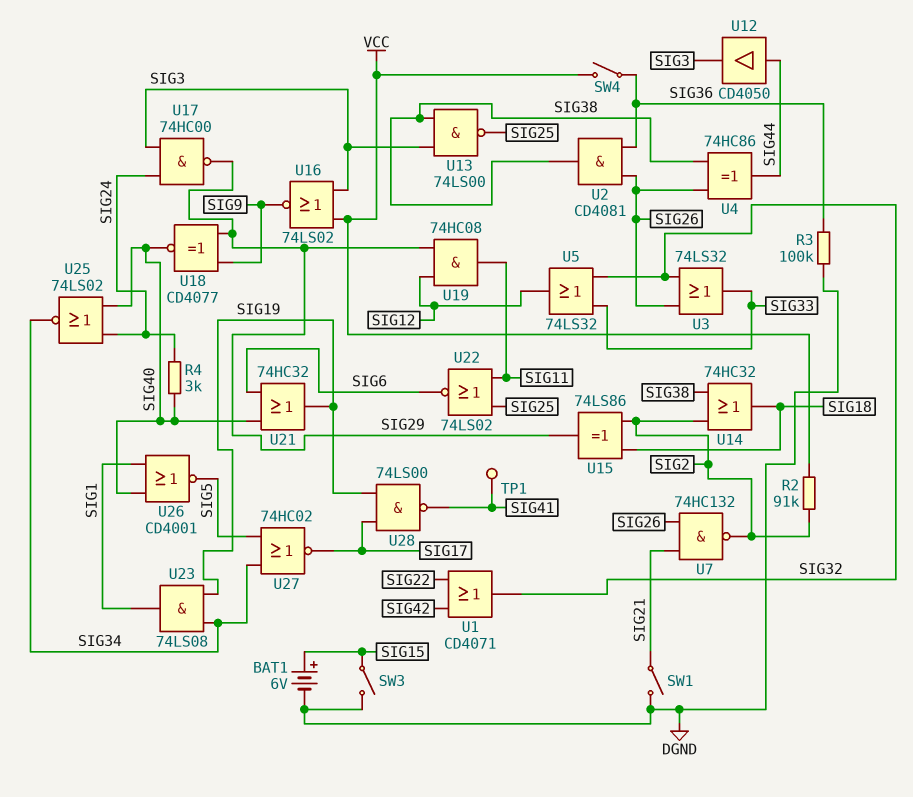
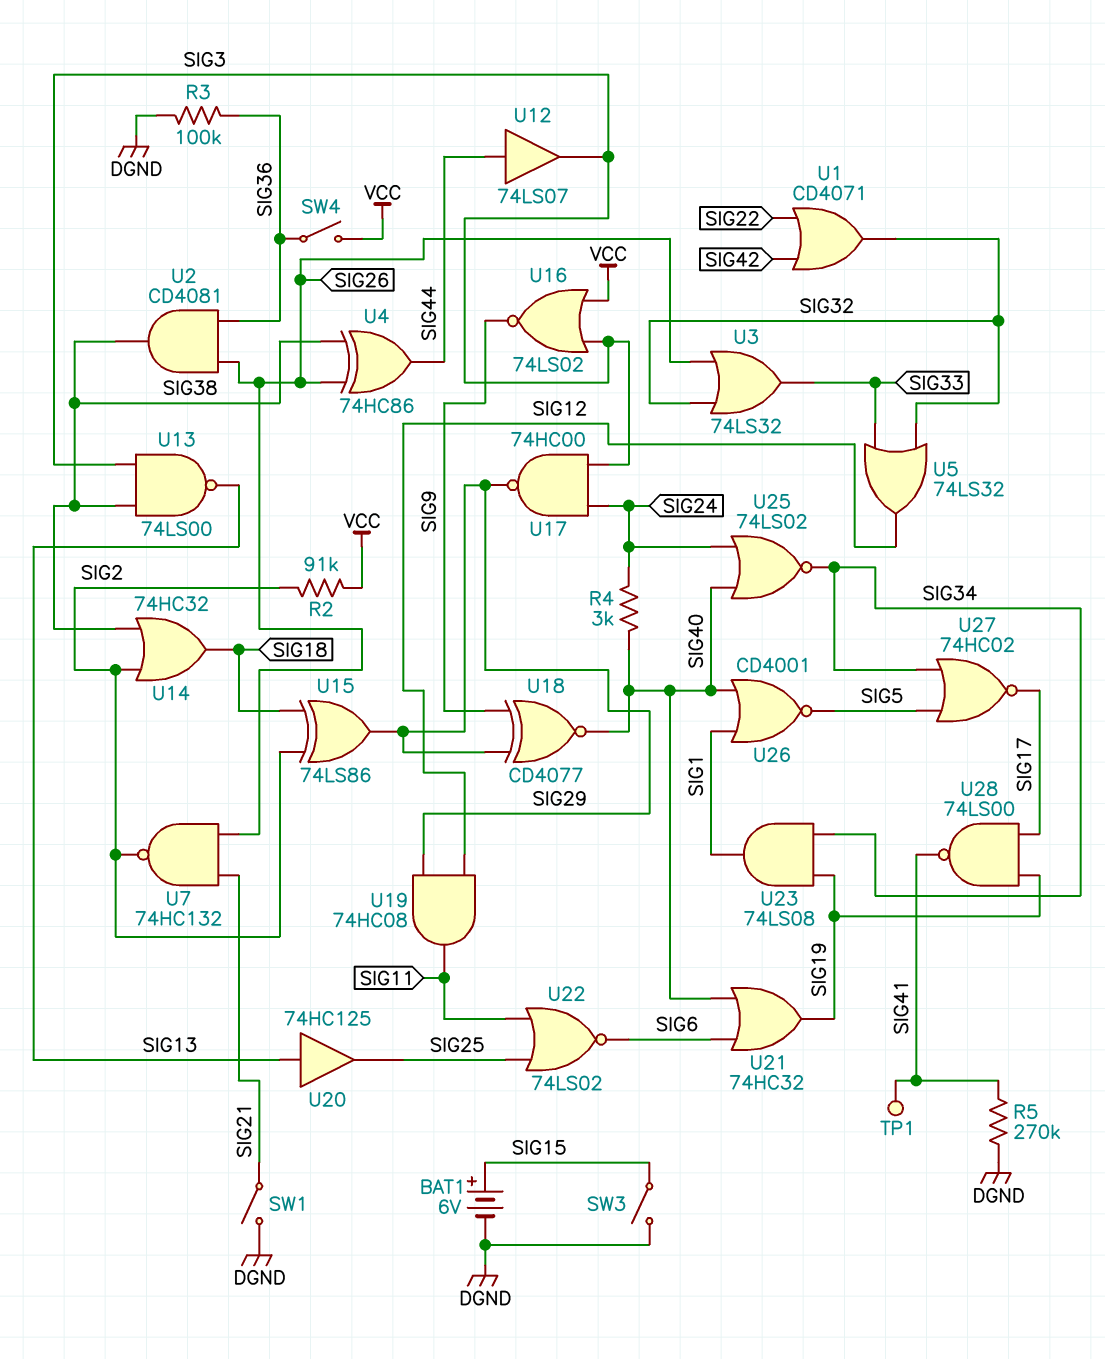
R5: none -> 270k (DGND, SIG41)
U12: buffer CD4050 (in SIG44, out SIG3) -> buffer 74LS07 (in SIG44, out SIG3)
U13: NAND 74LS00 (in SIG3, in SIG38, out SIG25) -> NAND 74LS00 (in SIG3, in SIG38, out SIG13)
U20: none -> buffer 74HC125 (in SIG13, out SIG25)

